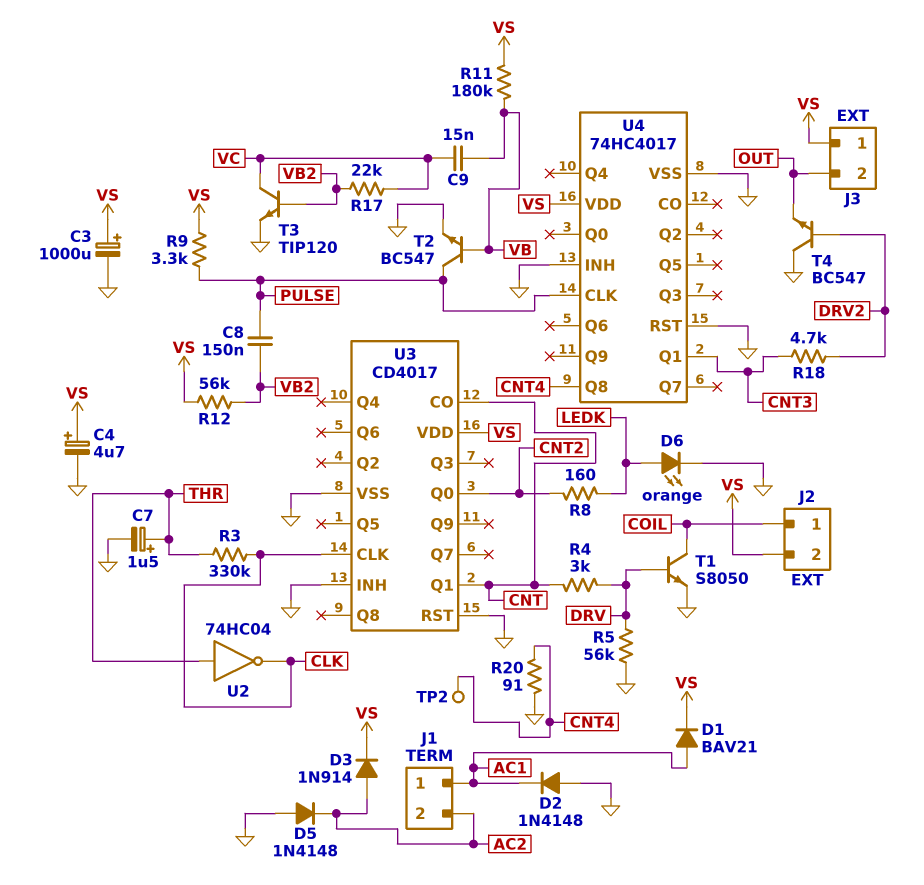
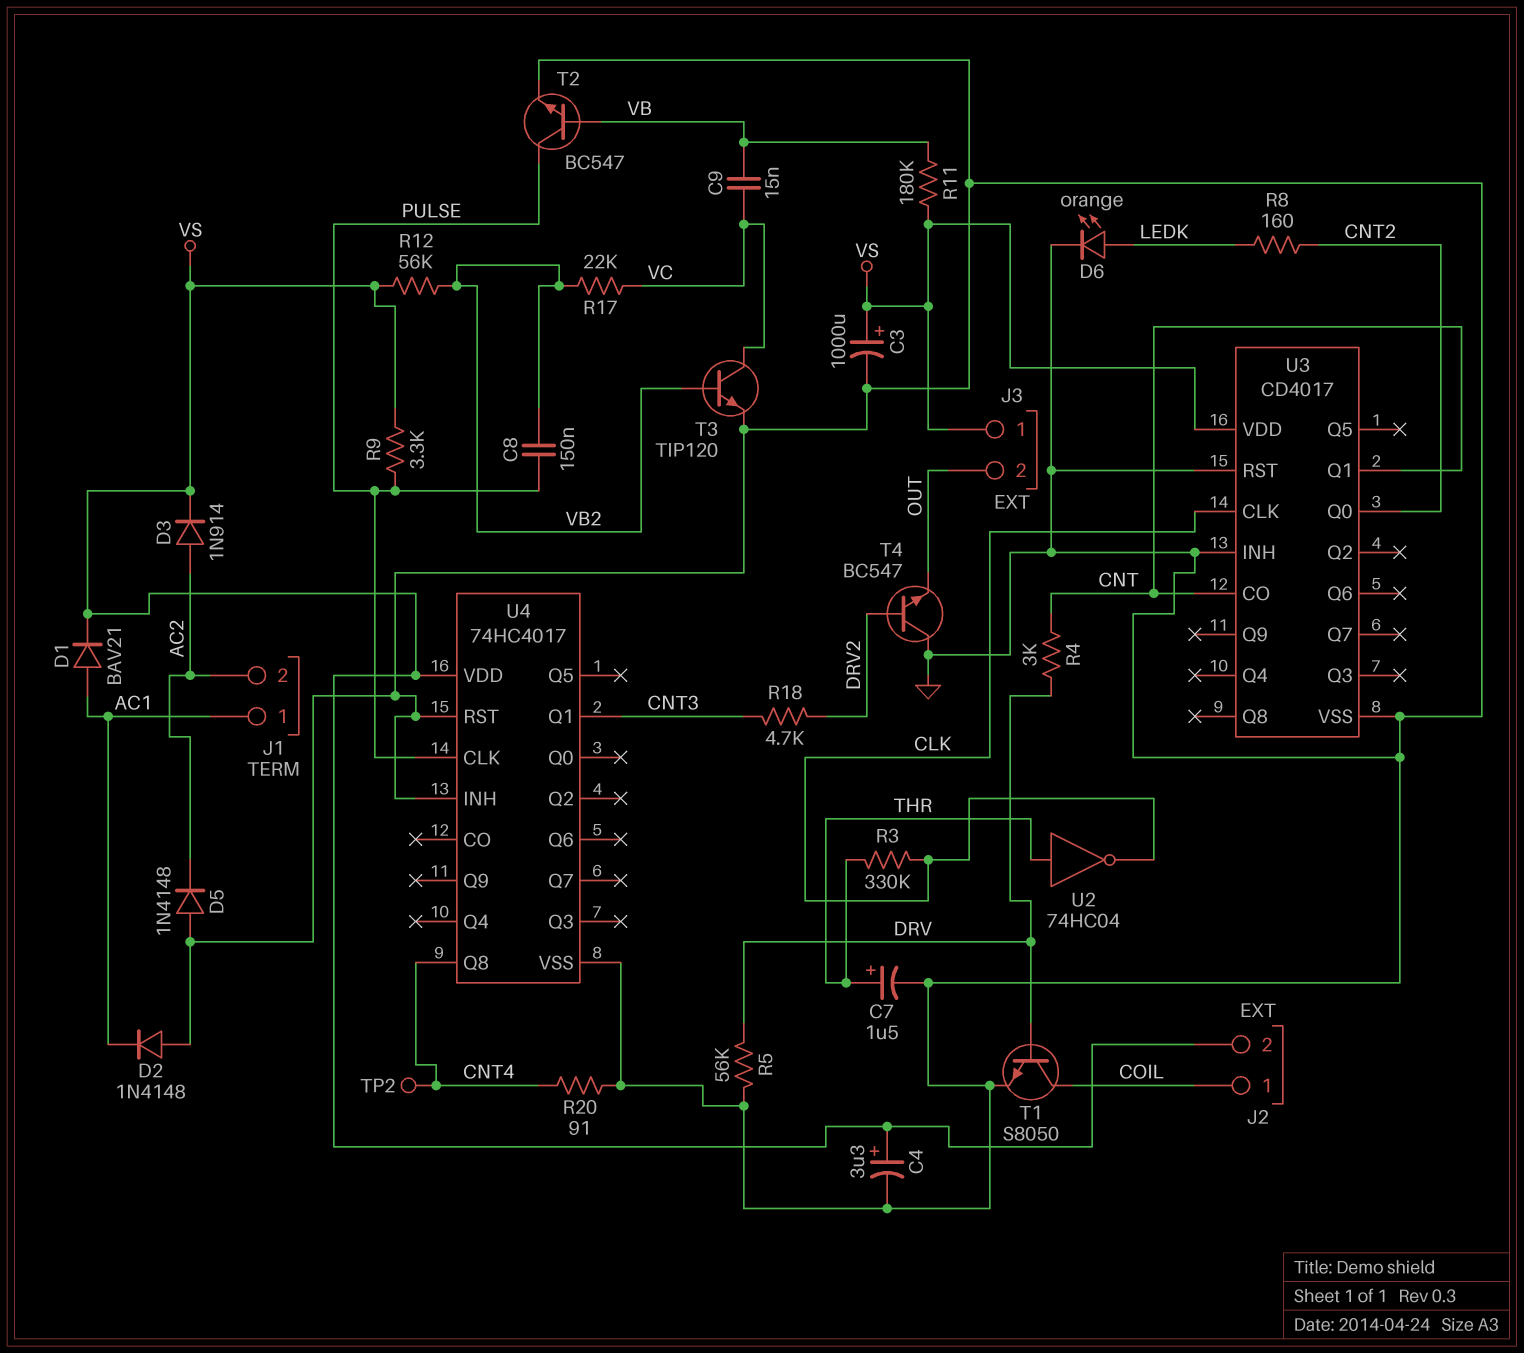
C4: 4.7uF (plus VS, minus GND) -> 3.3uF (plus VS, minus GND)

